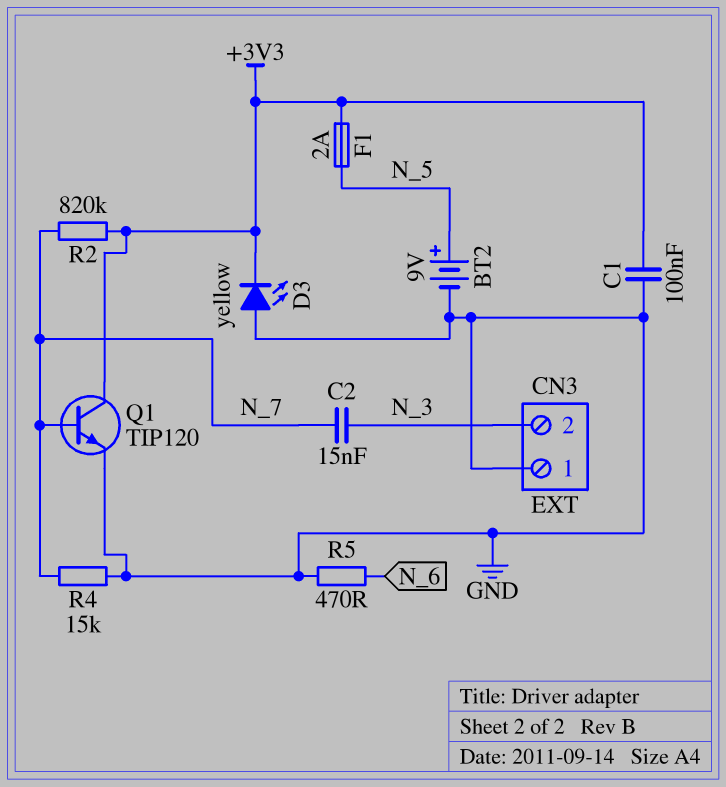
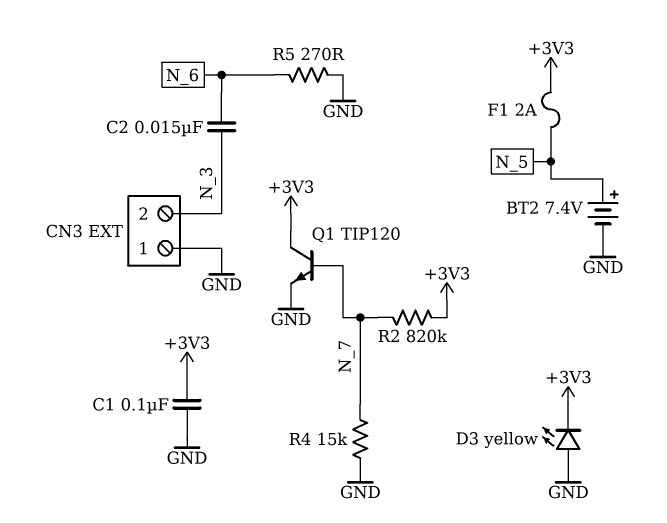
BT2: 9V (plus N_5, minus GND) -> 7.4V (plus N_5, minus GND)
C2: 15nF (N_3, N_7) -> 15nF (N_3, N_6)
R5: 470 (GND, N_6) -> 270 (GND, N_6)

